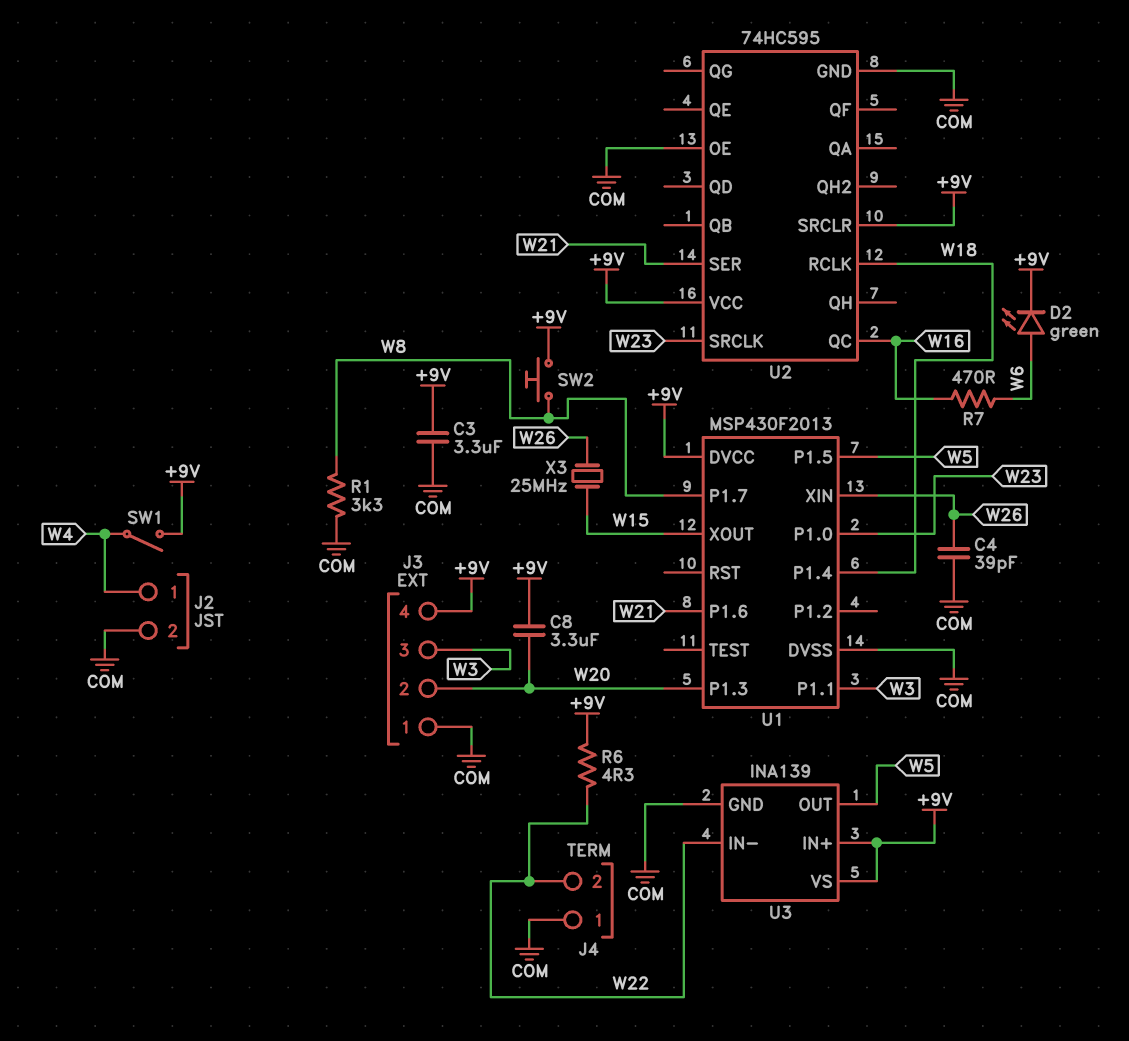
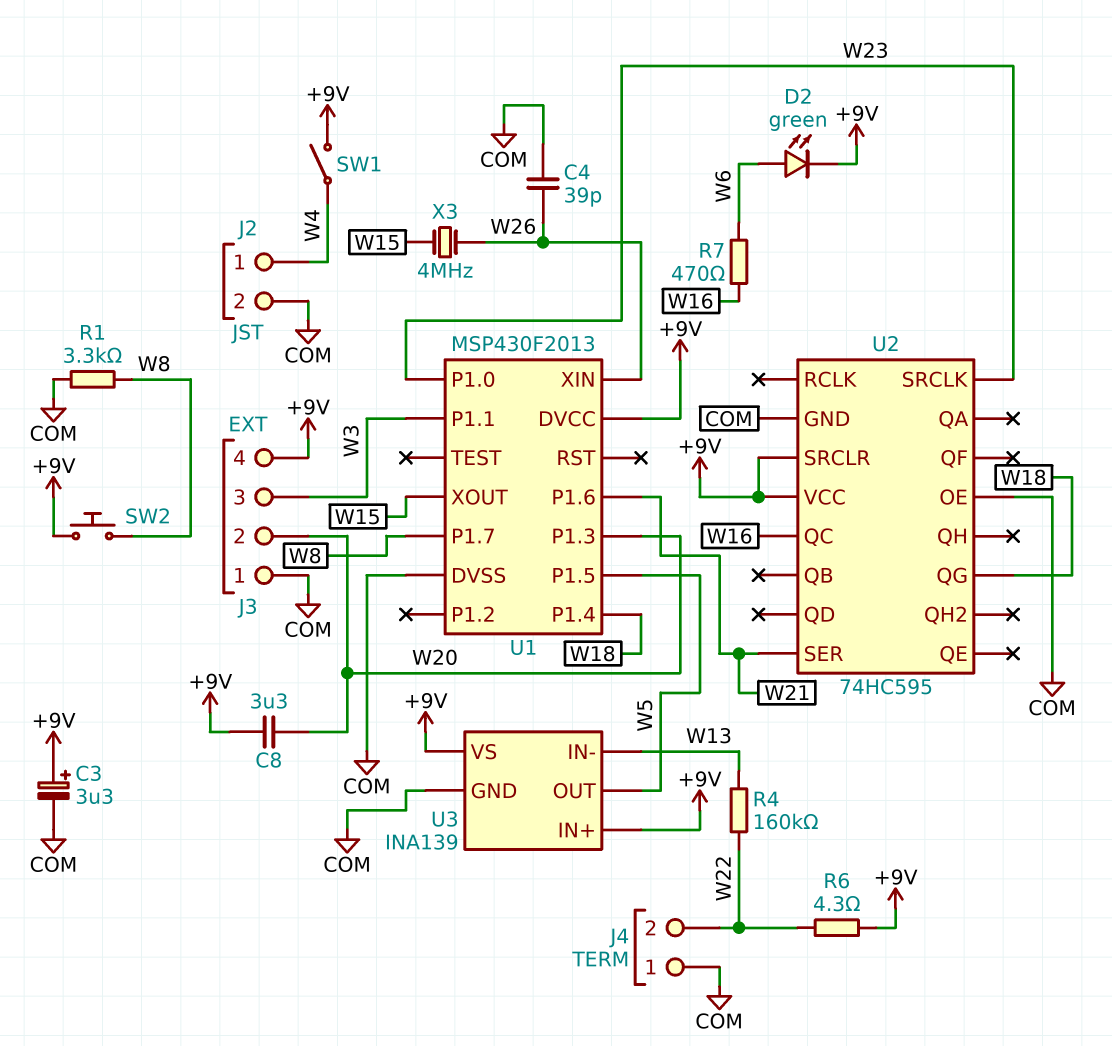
C3: 3.3uF (+9V, COM) -> 3.3uF (plus +9V, minus COM)
R4: none -> 160k (W13, W22)
U2 pin QG: none -> W18
U2 pin RCLK: W18 -> none
U3 pin IN-: W22 -> W13
X3: 25MHz (W15, W26) -> 4MHz (W15, W26)

